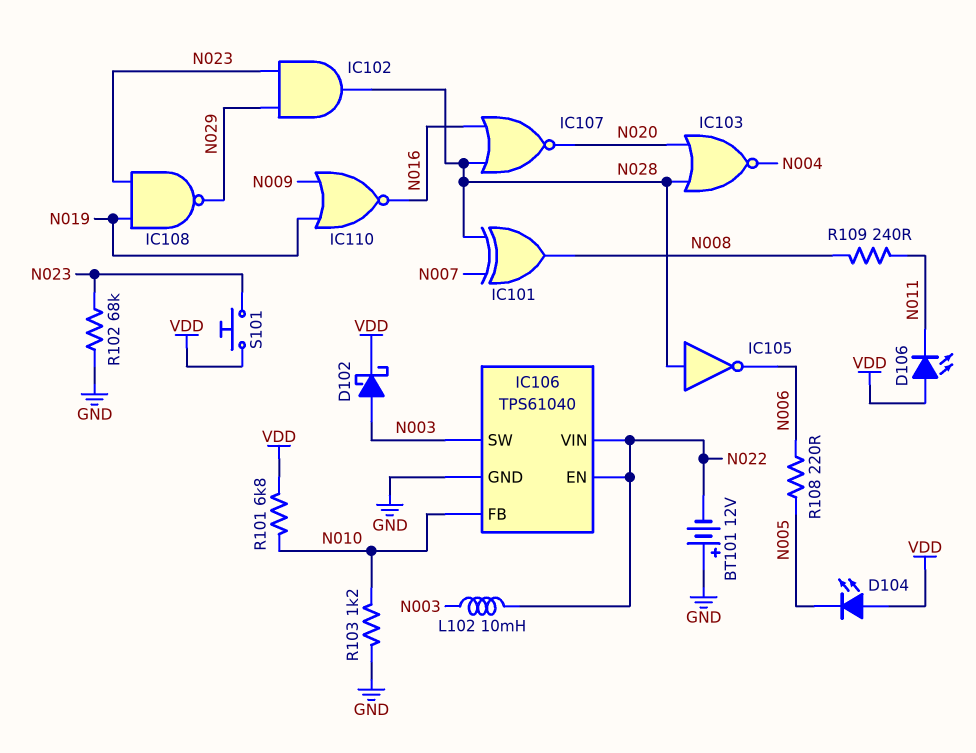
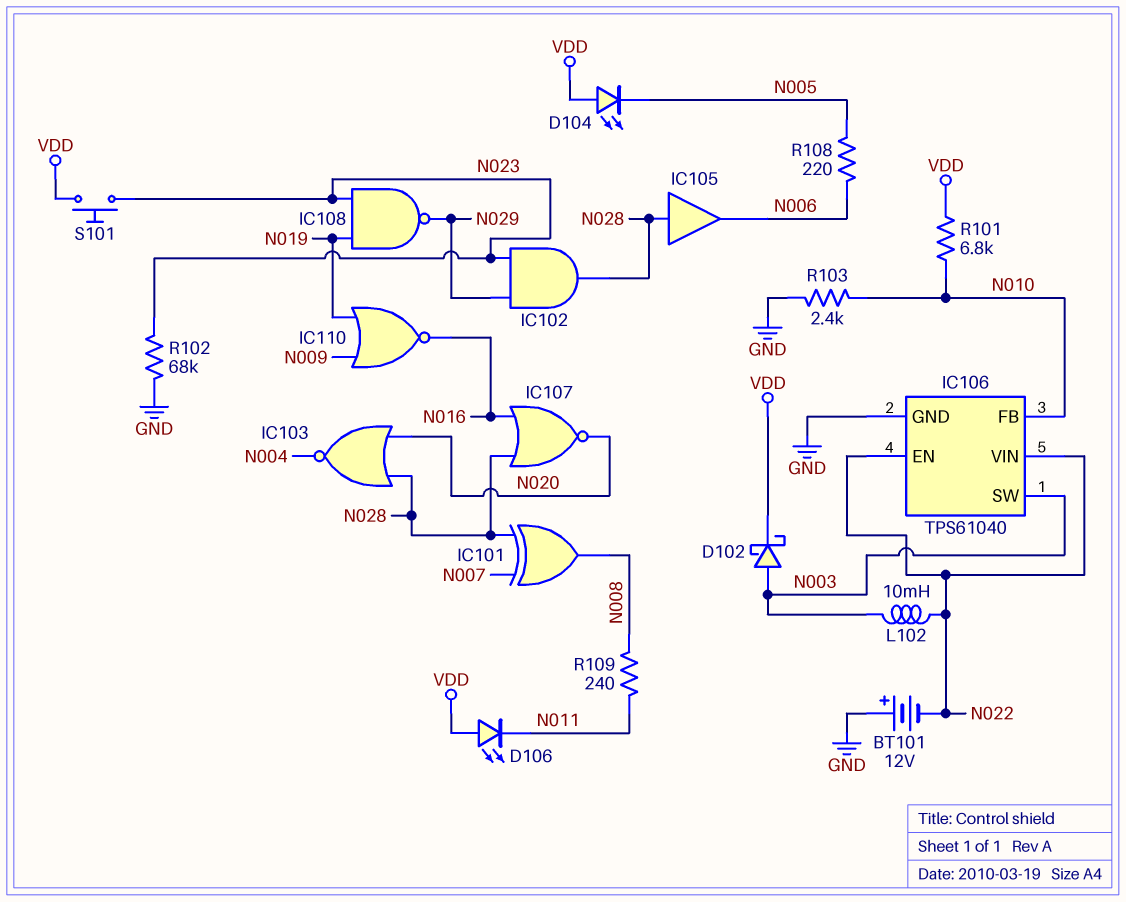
IC105: NOT (in N028, out N006) -> buffer (in N028, out N006)
R103: 1.2k (GND, N010) -> 2.4k (GND, N010)

